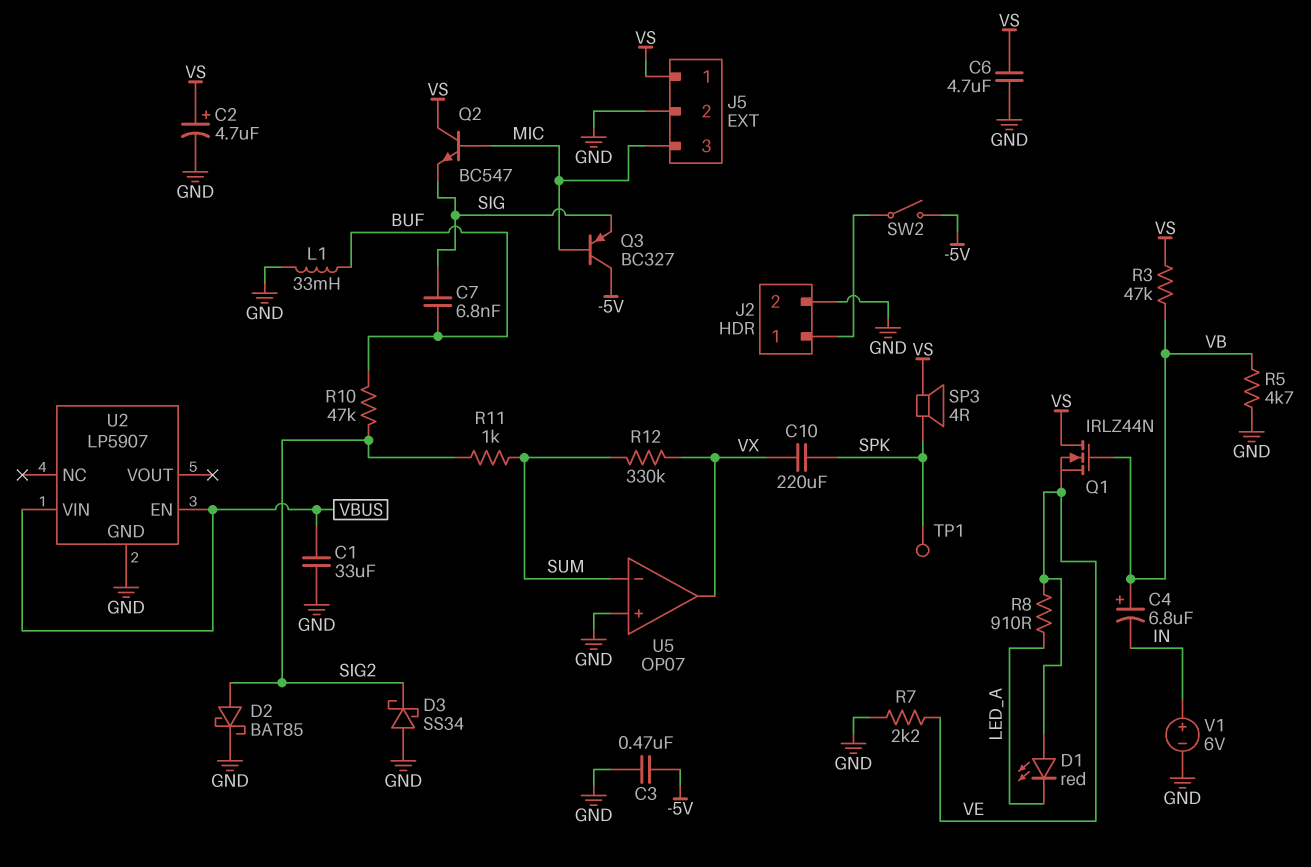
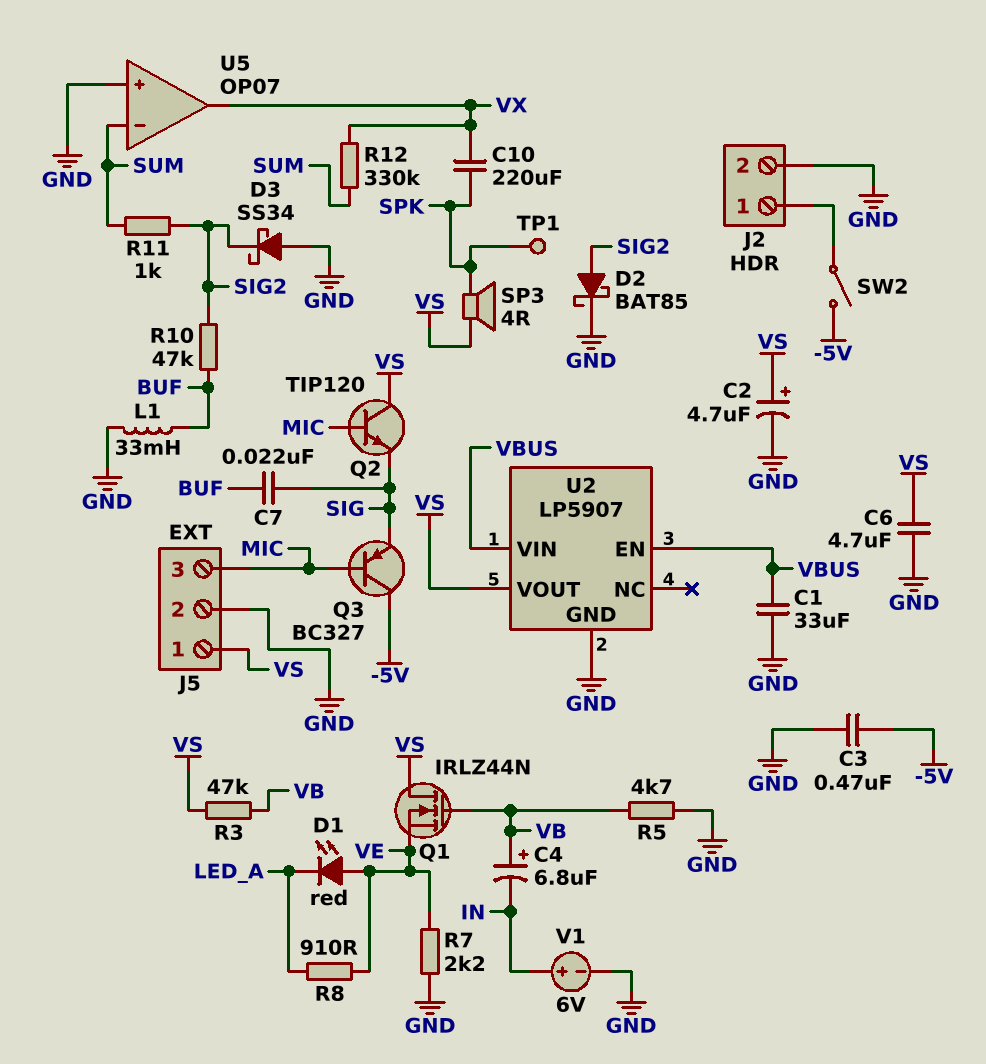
C7: 6.8nF (BUF, SIG) -> 22nF (BUF, SIG)
Q2: NPN BC547 (B MIC, C VS, E SIG) -> NPN TIP120 (B MIC, C VS, E SIG)
U2 pin VOUT: none -> VS

